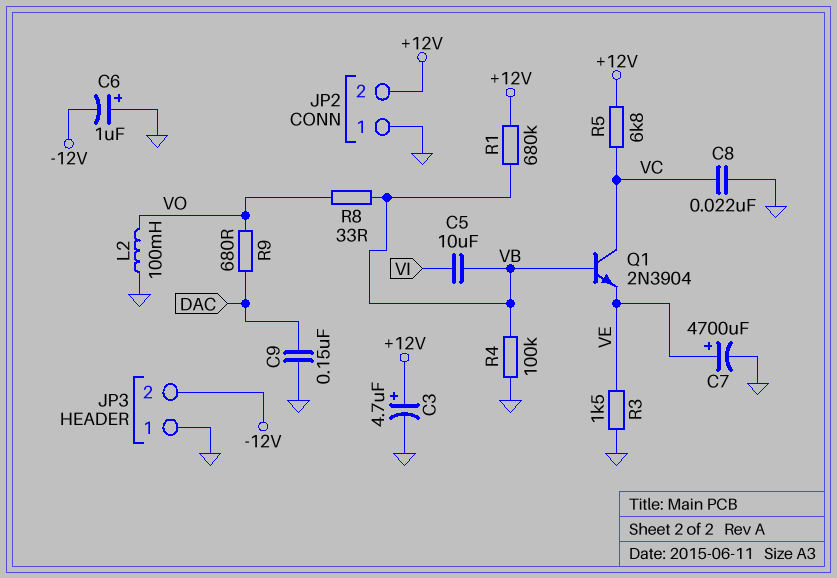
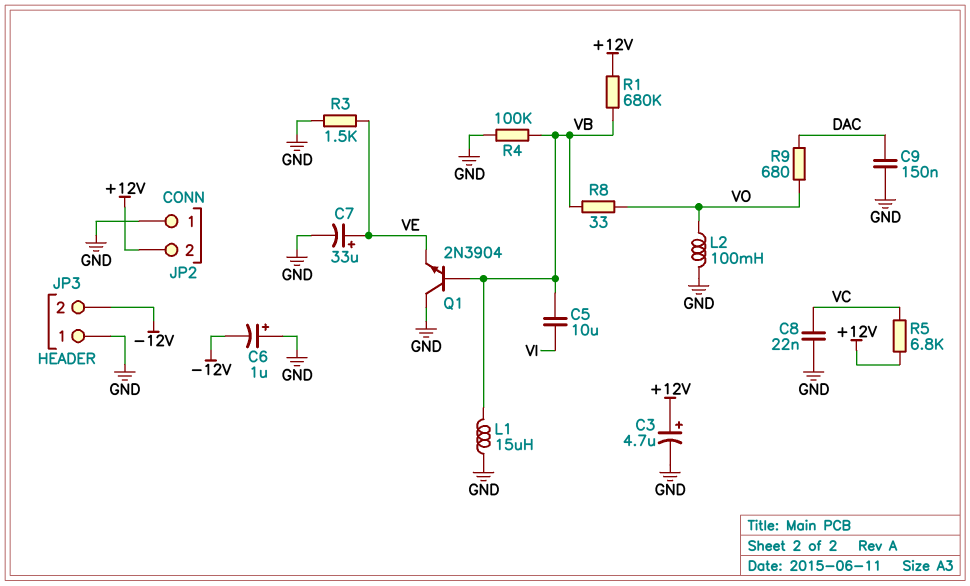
C7: 4700uF (plus VE, minus GND) -> 33uF (plus VE, minus GND)
L1: none -> 15uH (GND, VB)
Q1: NPN 2N3904 (B VB, C VC, E VE) -> NPN 2N3904 (B VB, C GND, E VE)

